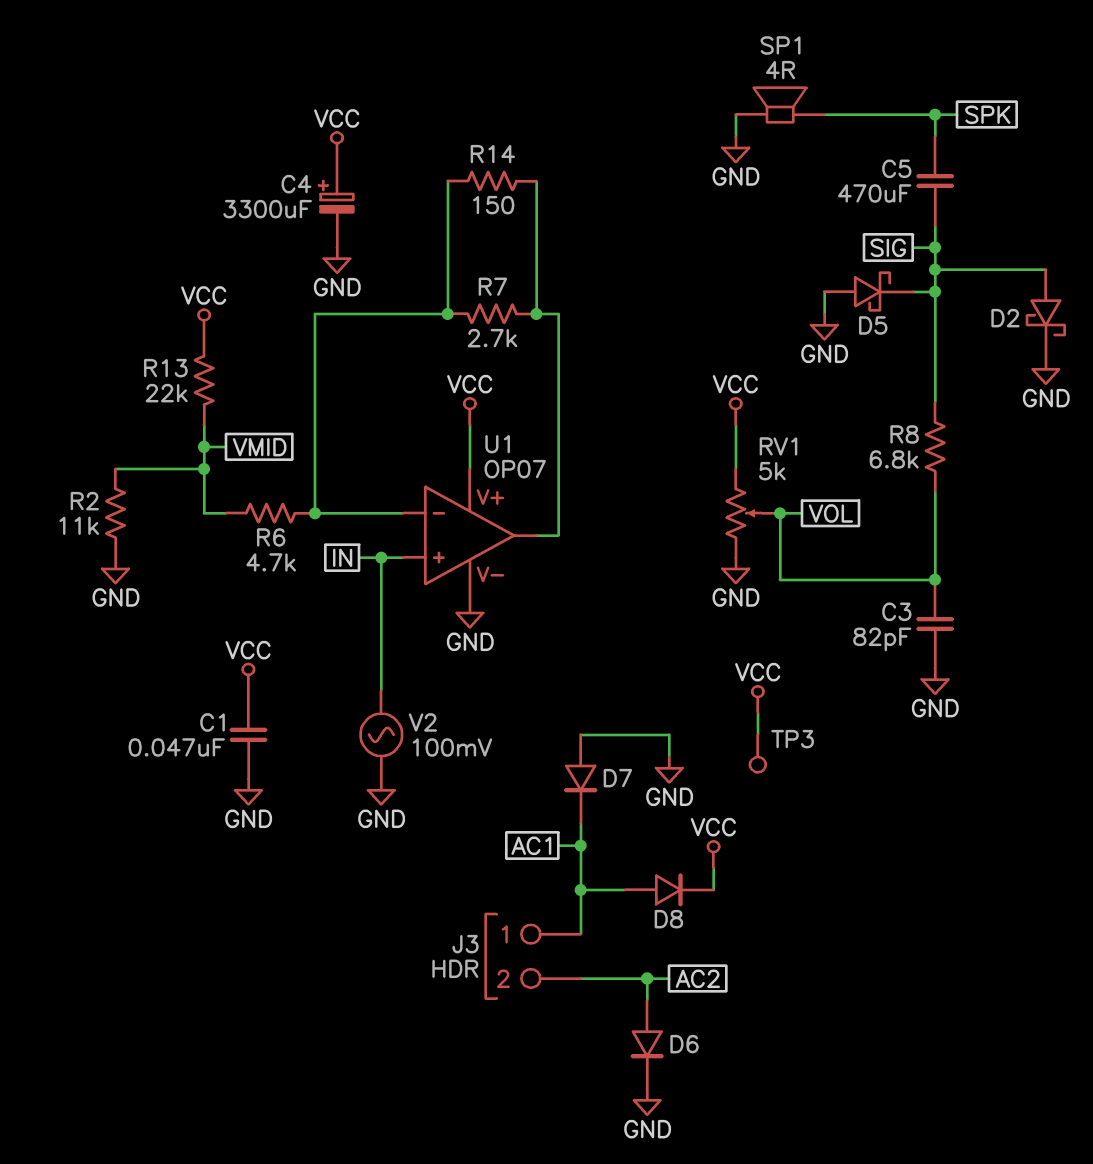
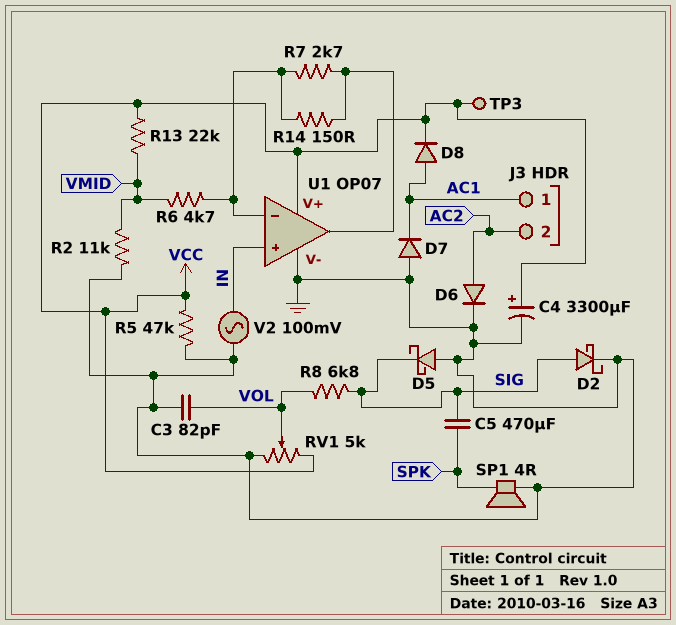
C1: 47nF (GND, VCC) -> none
R5: none -> 47k (GND, VCC)

